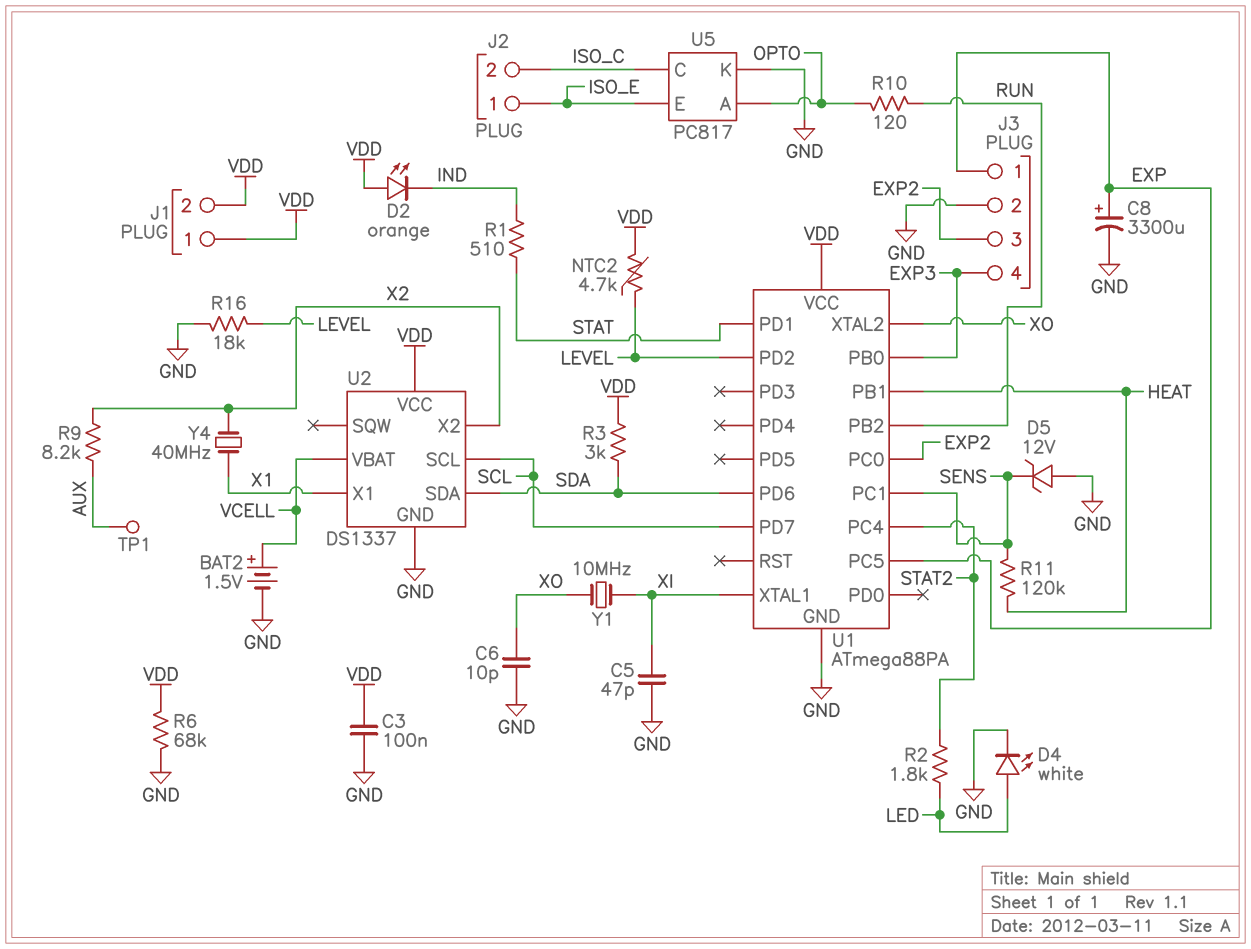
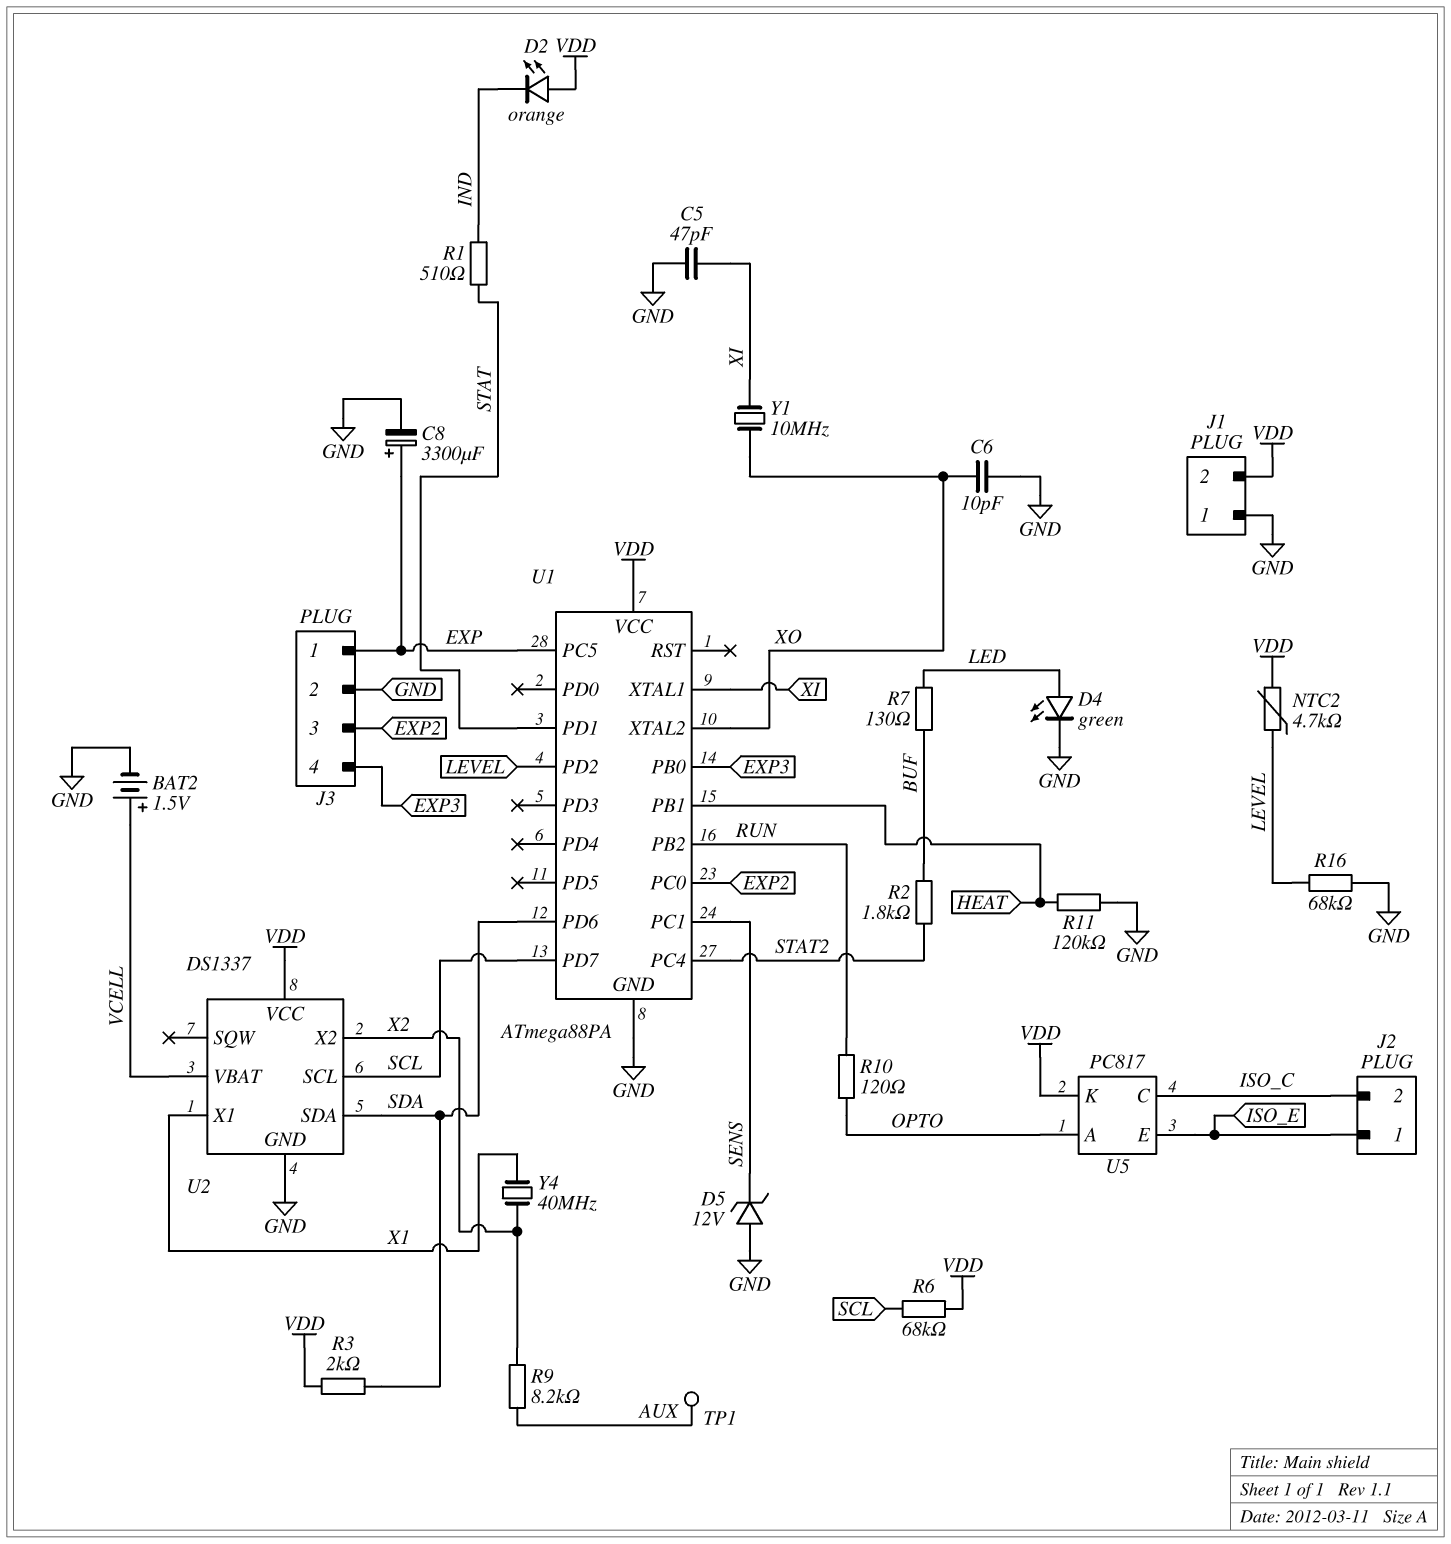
C3: 100nF (GND, VDD) -> none
D4: LED white (A LED, K GND) -> LED green (A LED, K GND)
J1 pin 1: VDD -> GND
R2: 1.8k (LED, STAT2) -> 1.8k (BUF, STAT2)
R3: 3k (SDA, VDD) -> 2k (SDA, VDD)
R6: 68k (GND, VDD) -> 68k (SCL, VDD)
R7: none -> 130 (BUF, LED)
R11: 120k (HEAT, SENS) -> 120k (GND, HEAT)
R16: 18k (GND, LEVEL) -> 68k (GND, LEVEL)
U5 pin K: GND -> VDD

